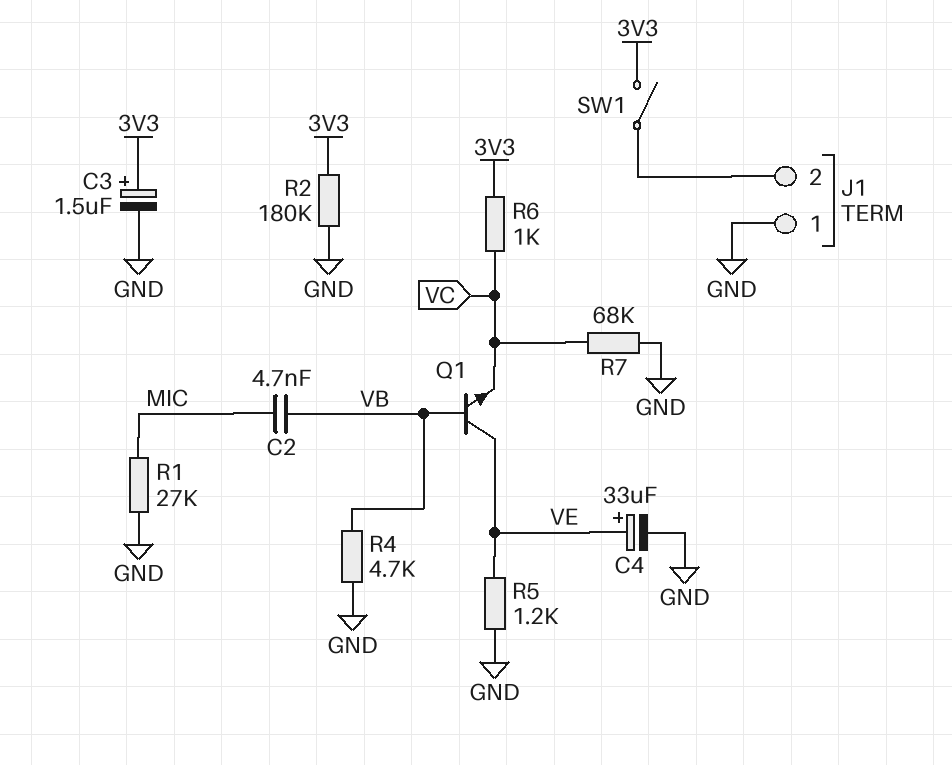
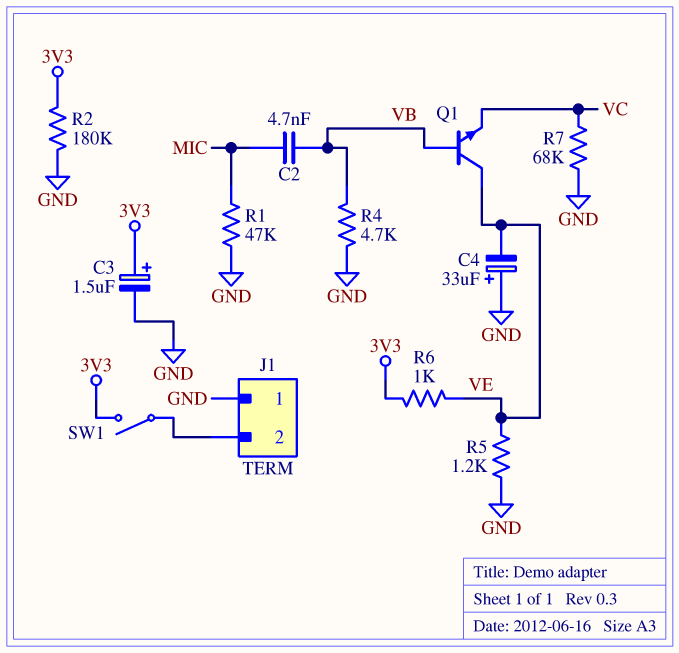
C4: 33uF (plus VE, minus GND) -> 33uF (plus GND, minus VE)
R1: 27k (GND, MIC) -> 47k (GND, MIC)
R6: 1k (3V3, VC) -> 1k (3V3, VE)

